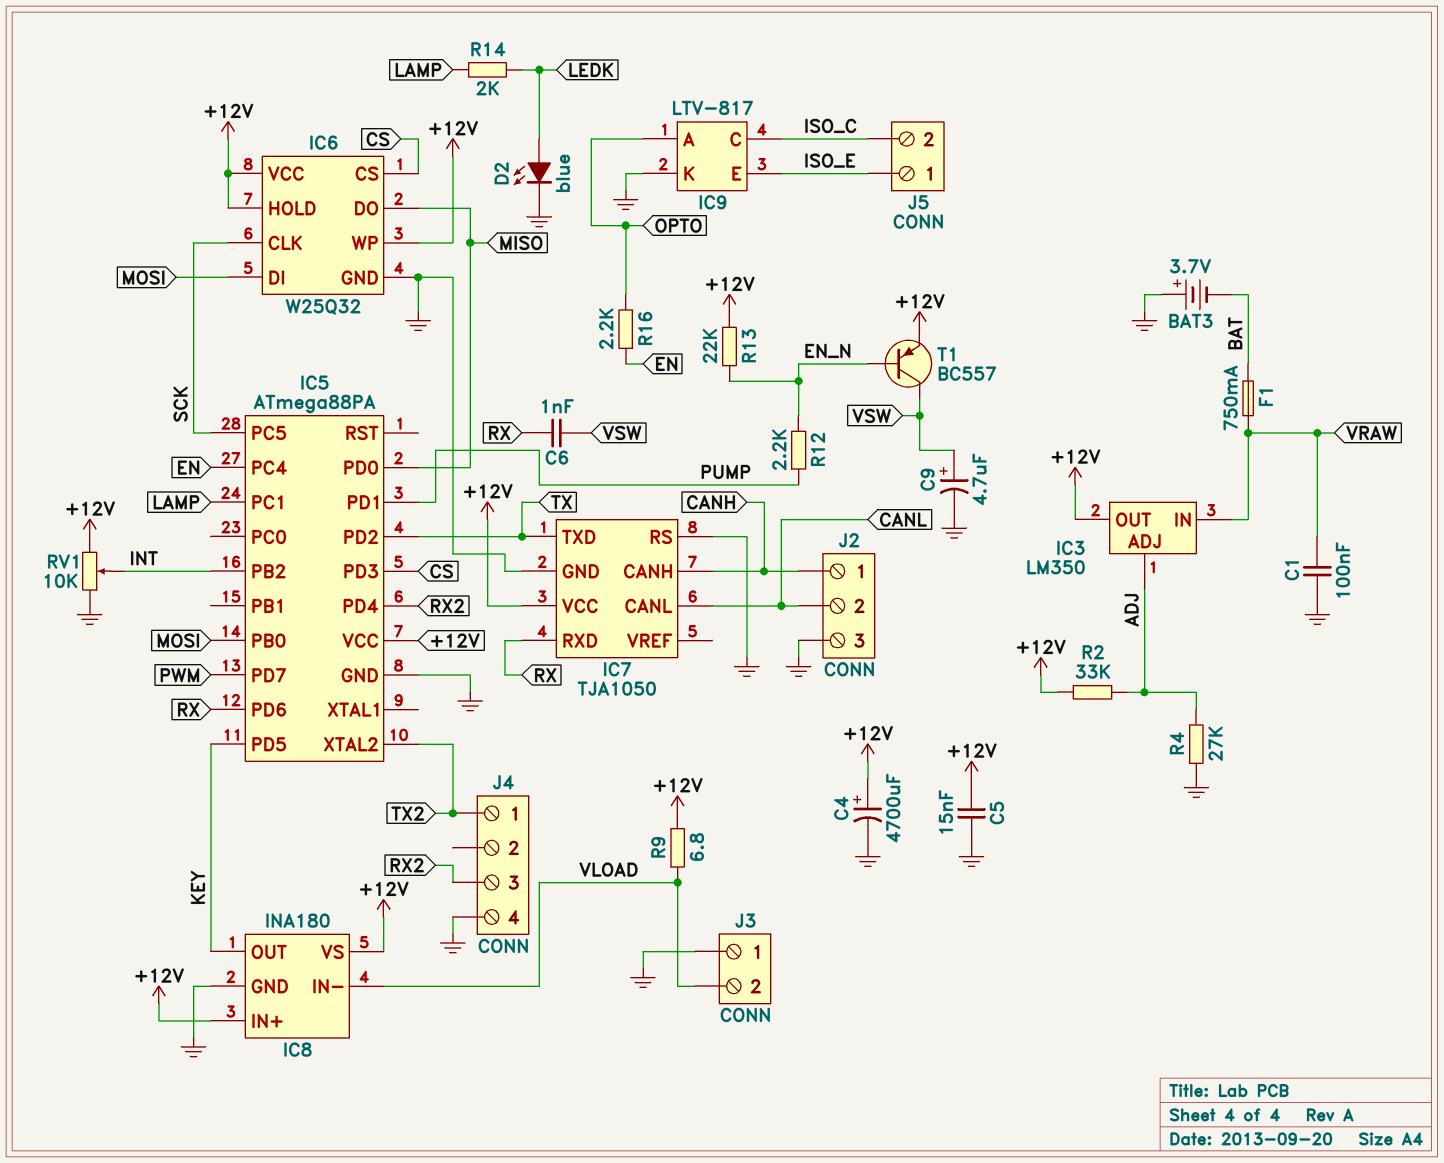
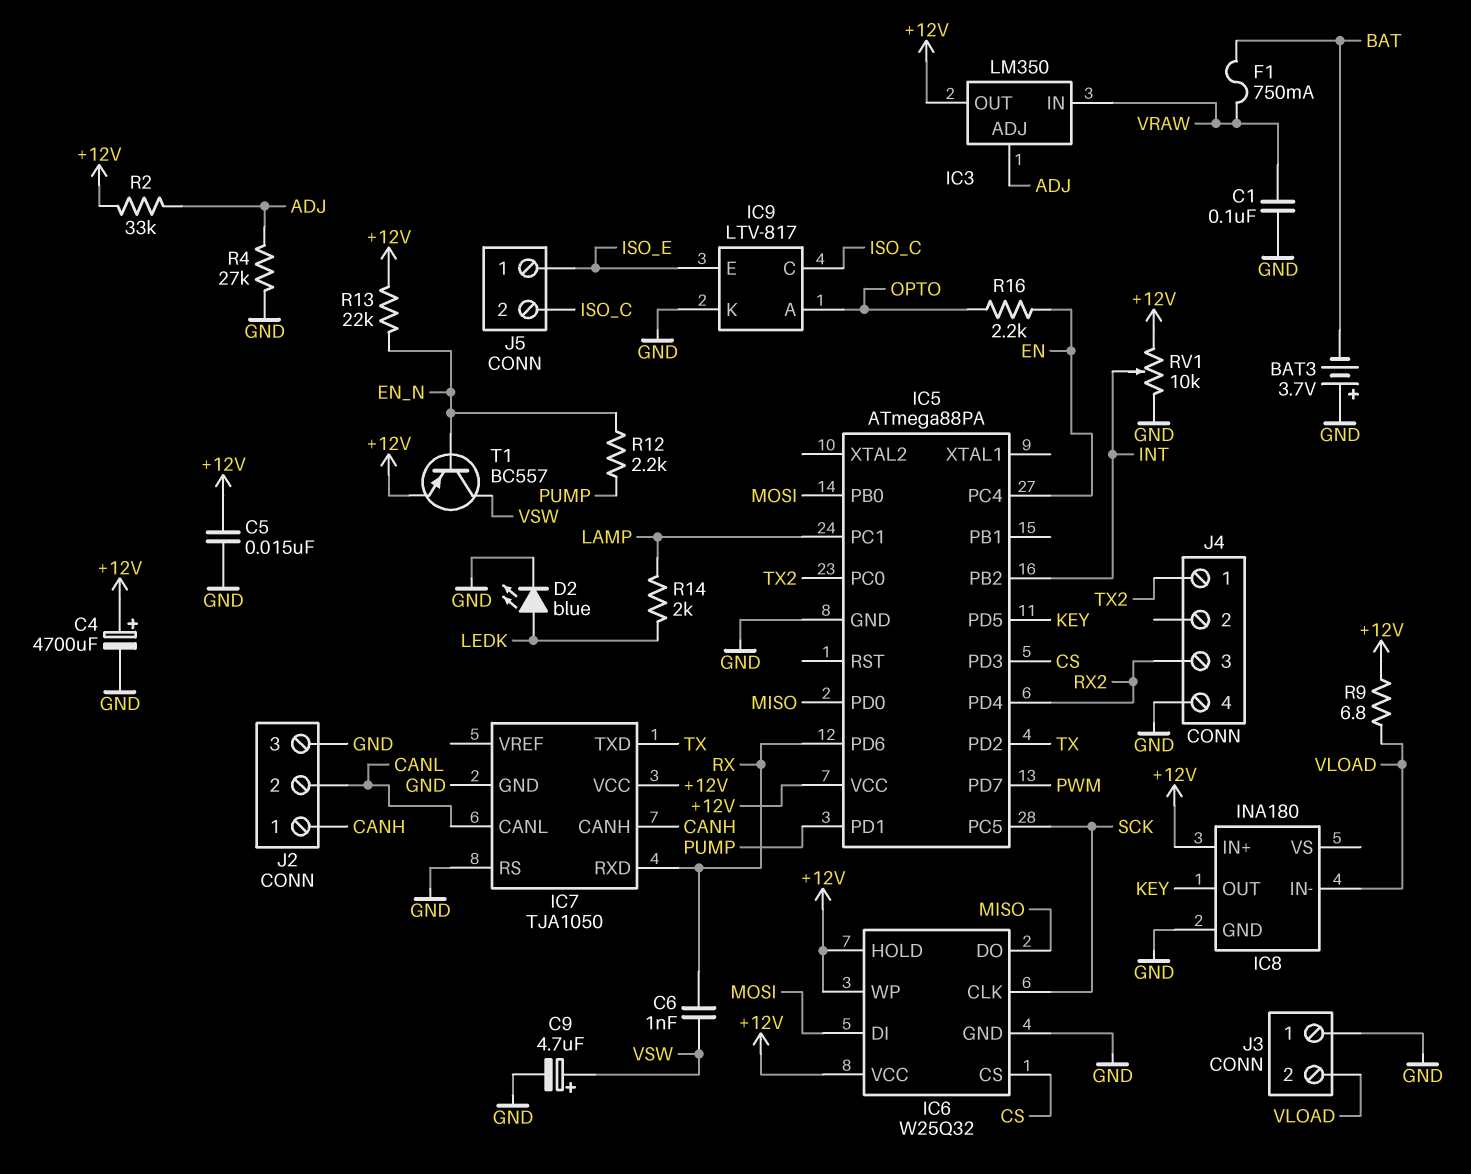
IC5 pin PC0: none -> TX2
IC5 pin XTAL2: TX2 -> none
IC8 pin VS: +12V -> none

